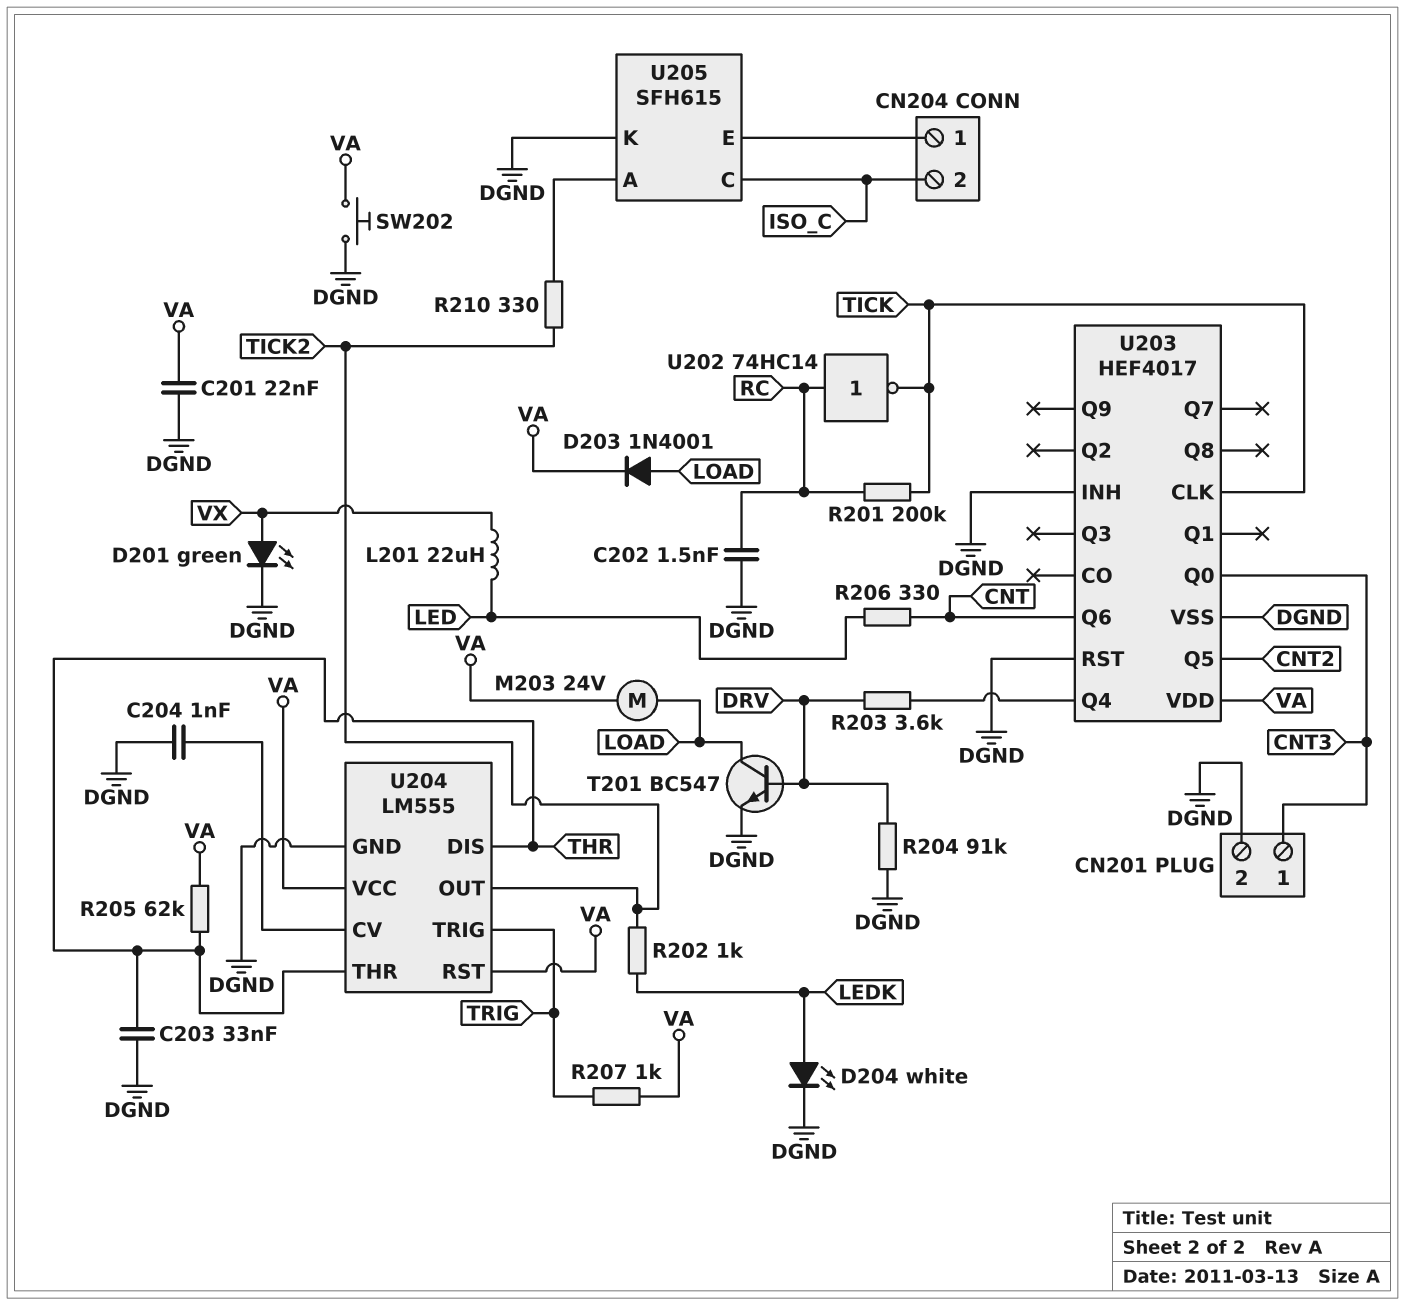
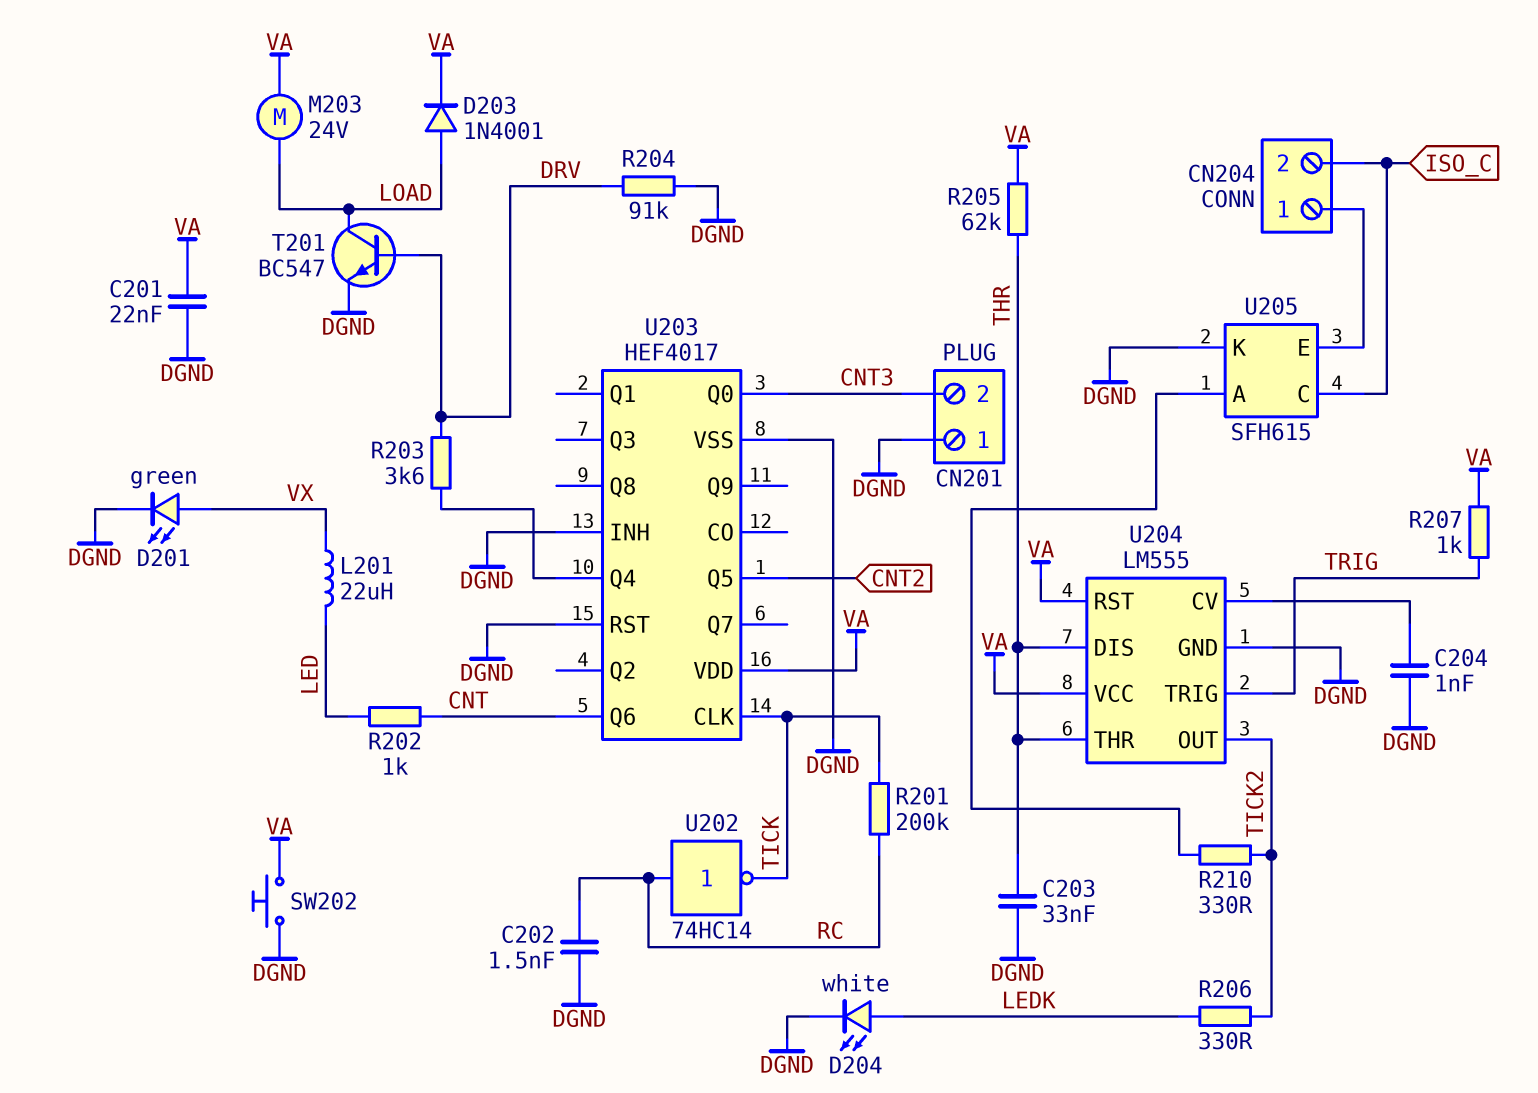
CN201 pin 1: CNT3 -> DGND
CN201 pin 2: DGND -> CNT3
R202: 1k (LEDK, TICK2) -> 1k (CNT, LED)
R206: 330 (CNT, LED) -> 330 (LEDK, TICK2)

